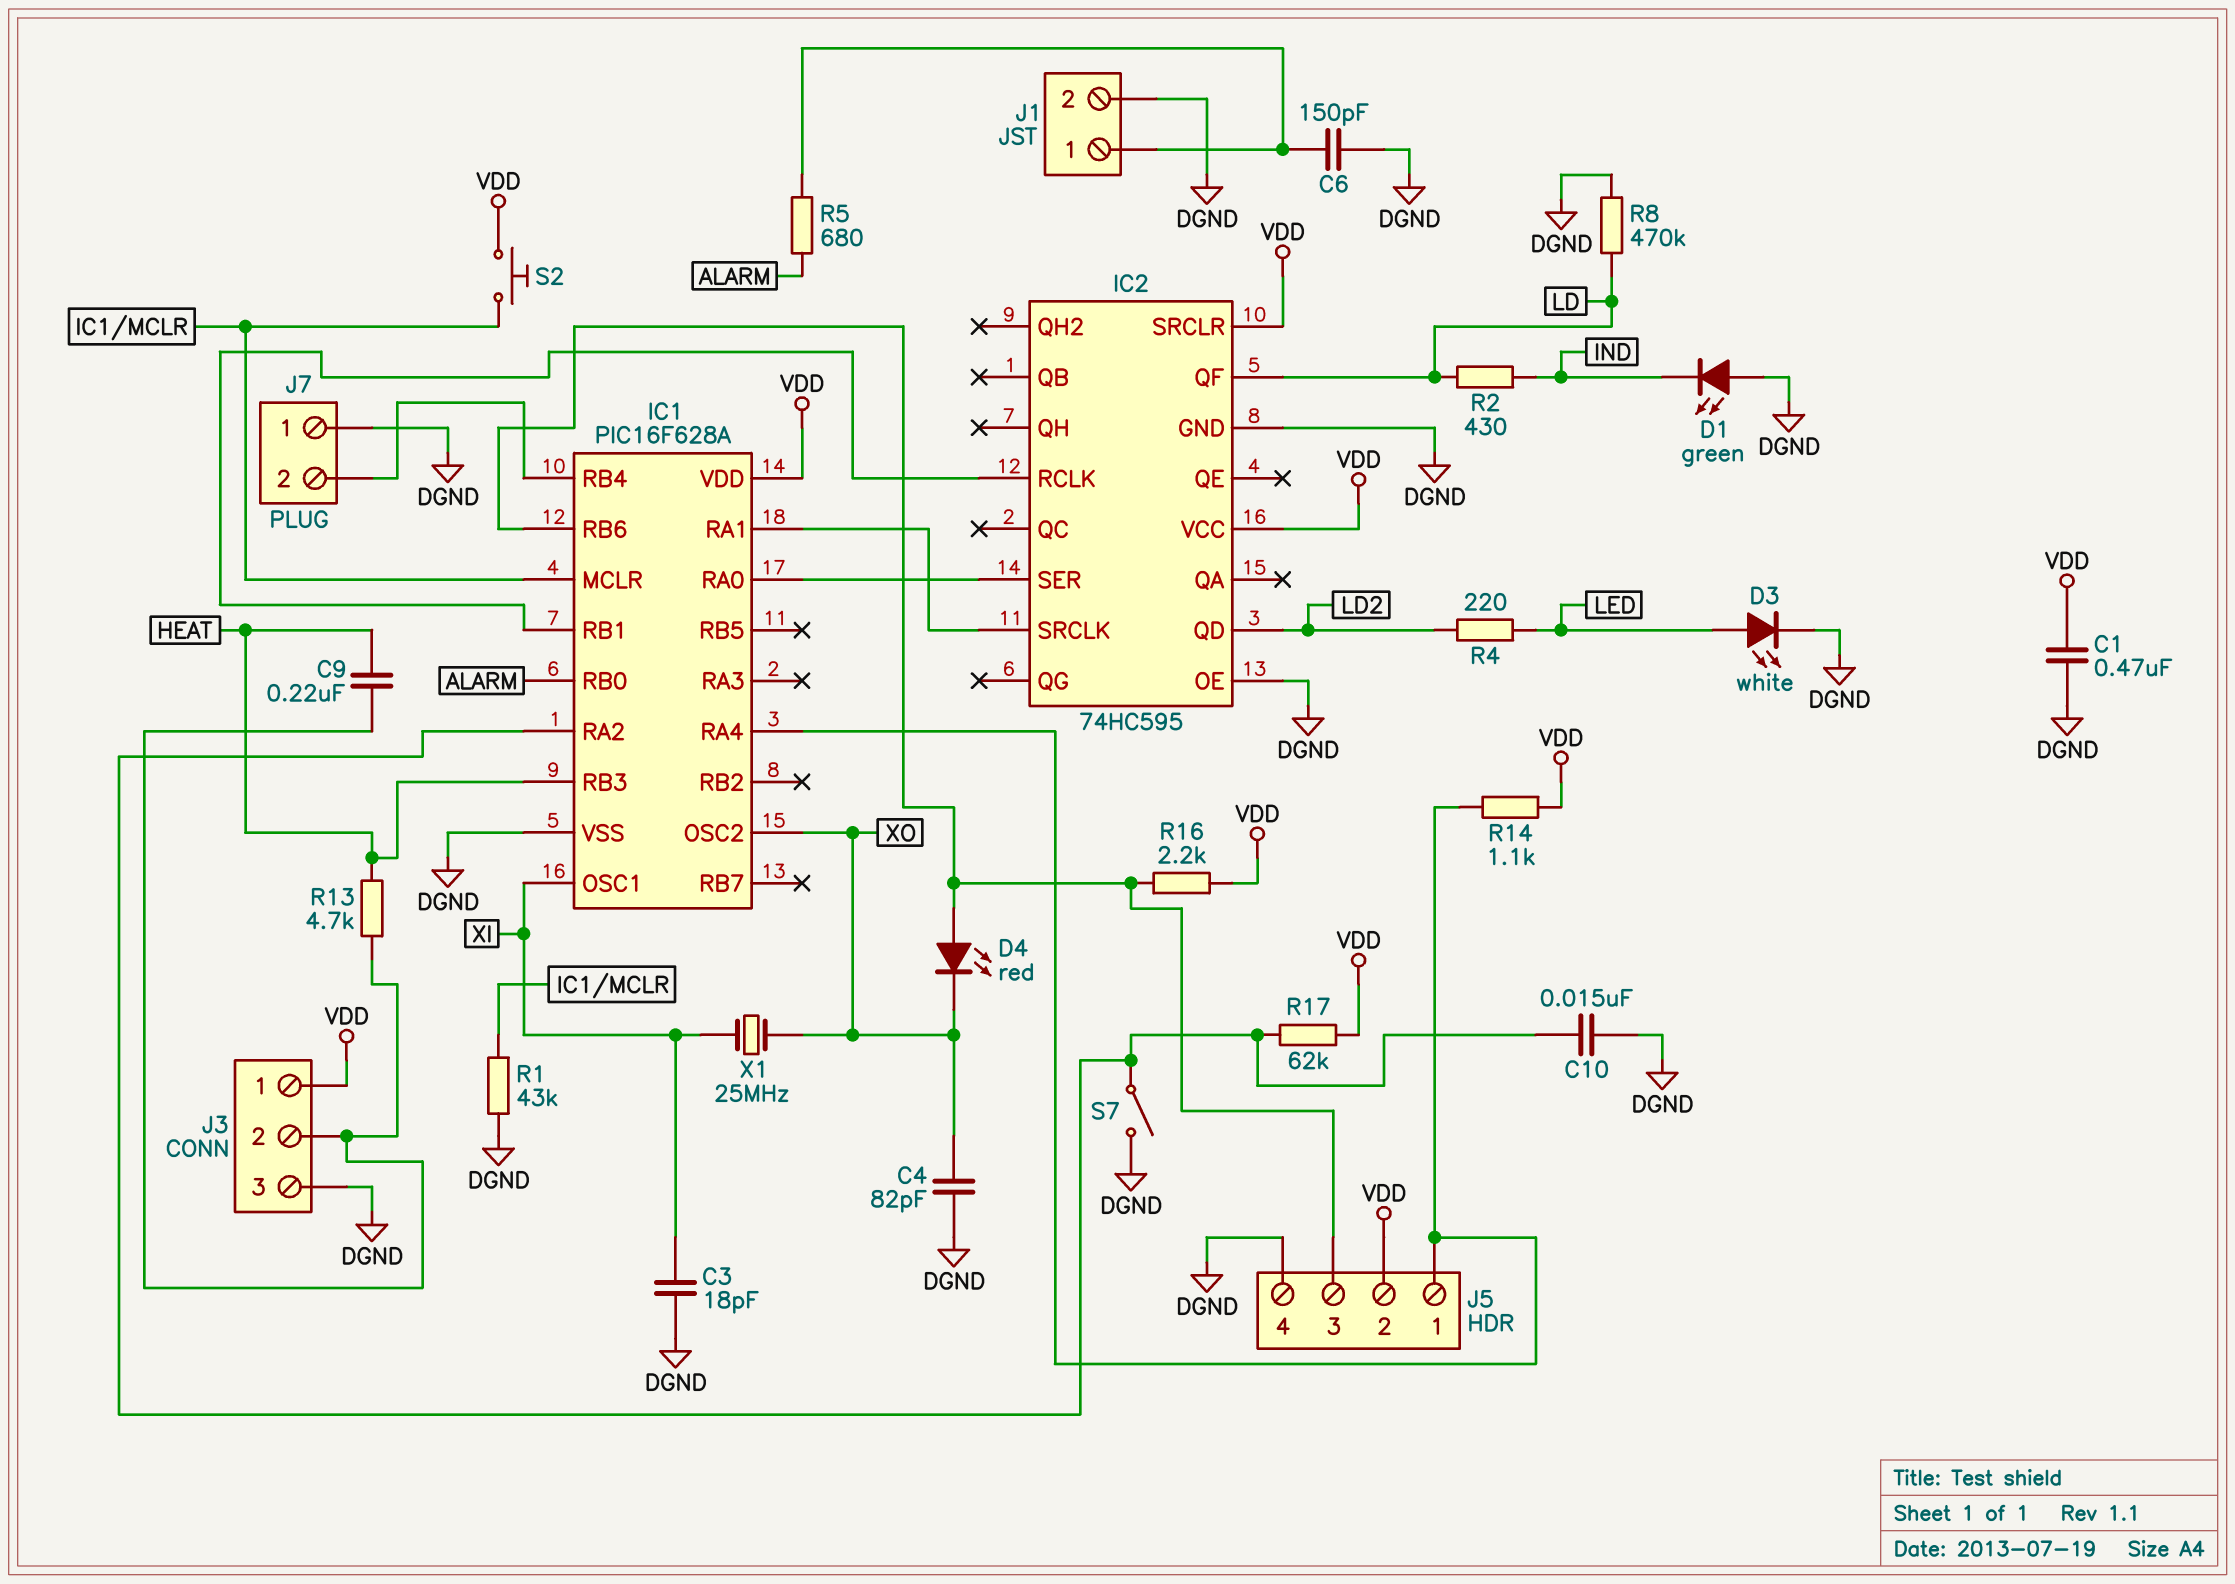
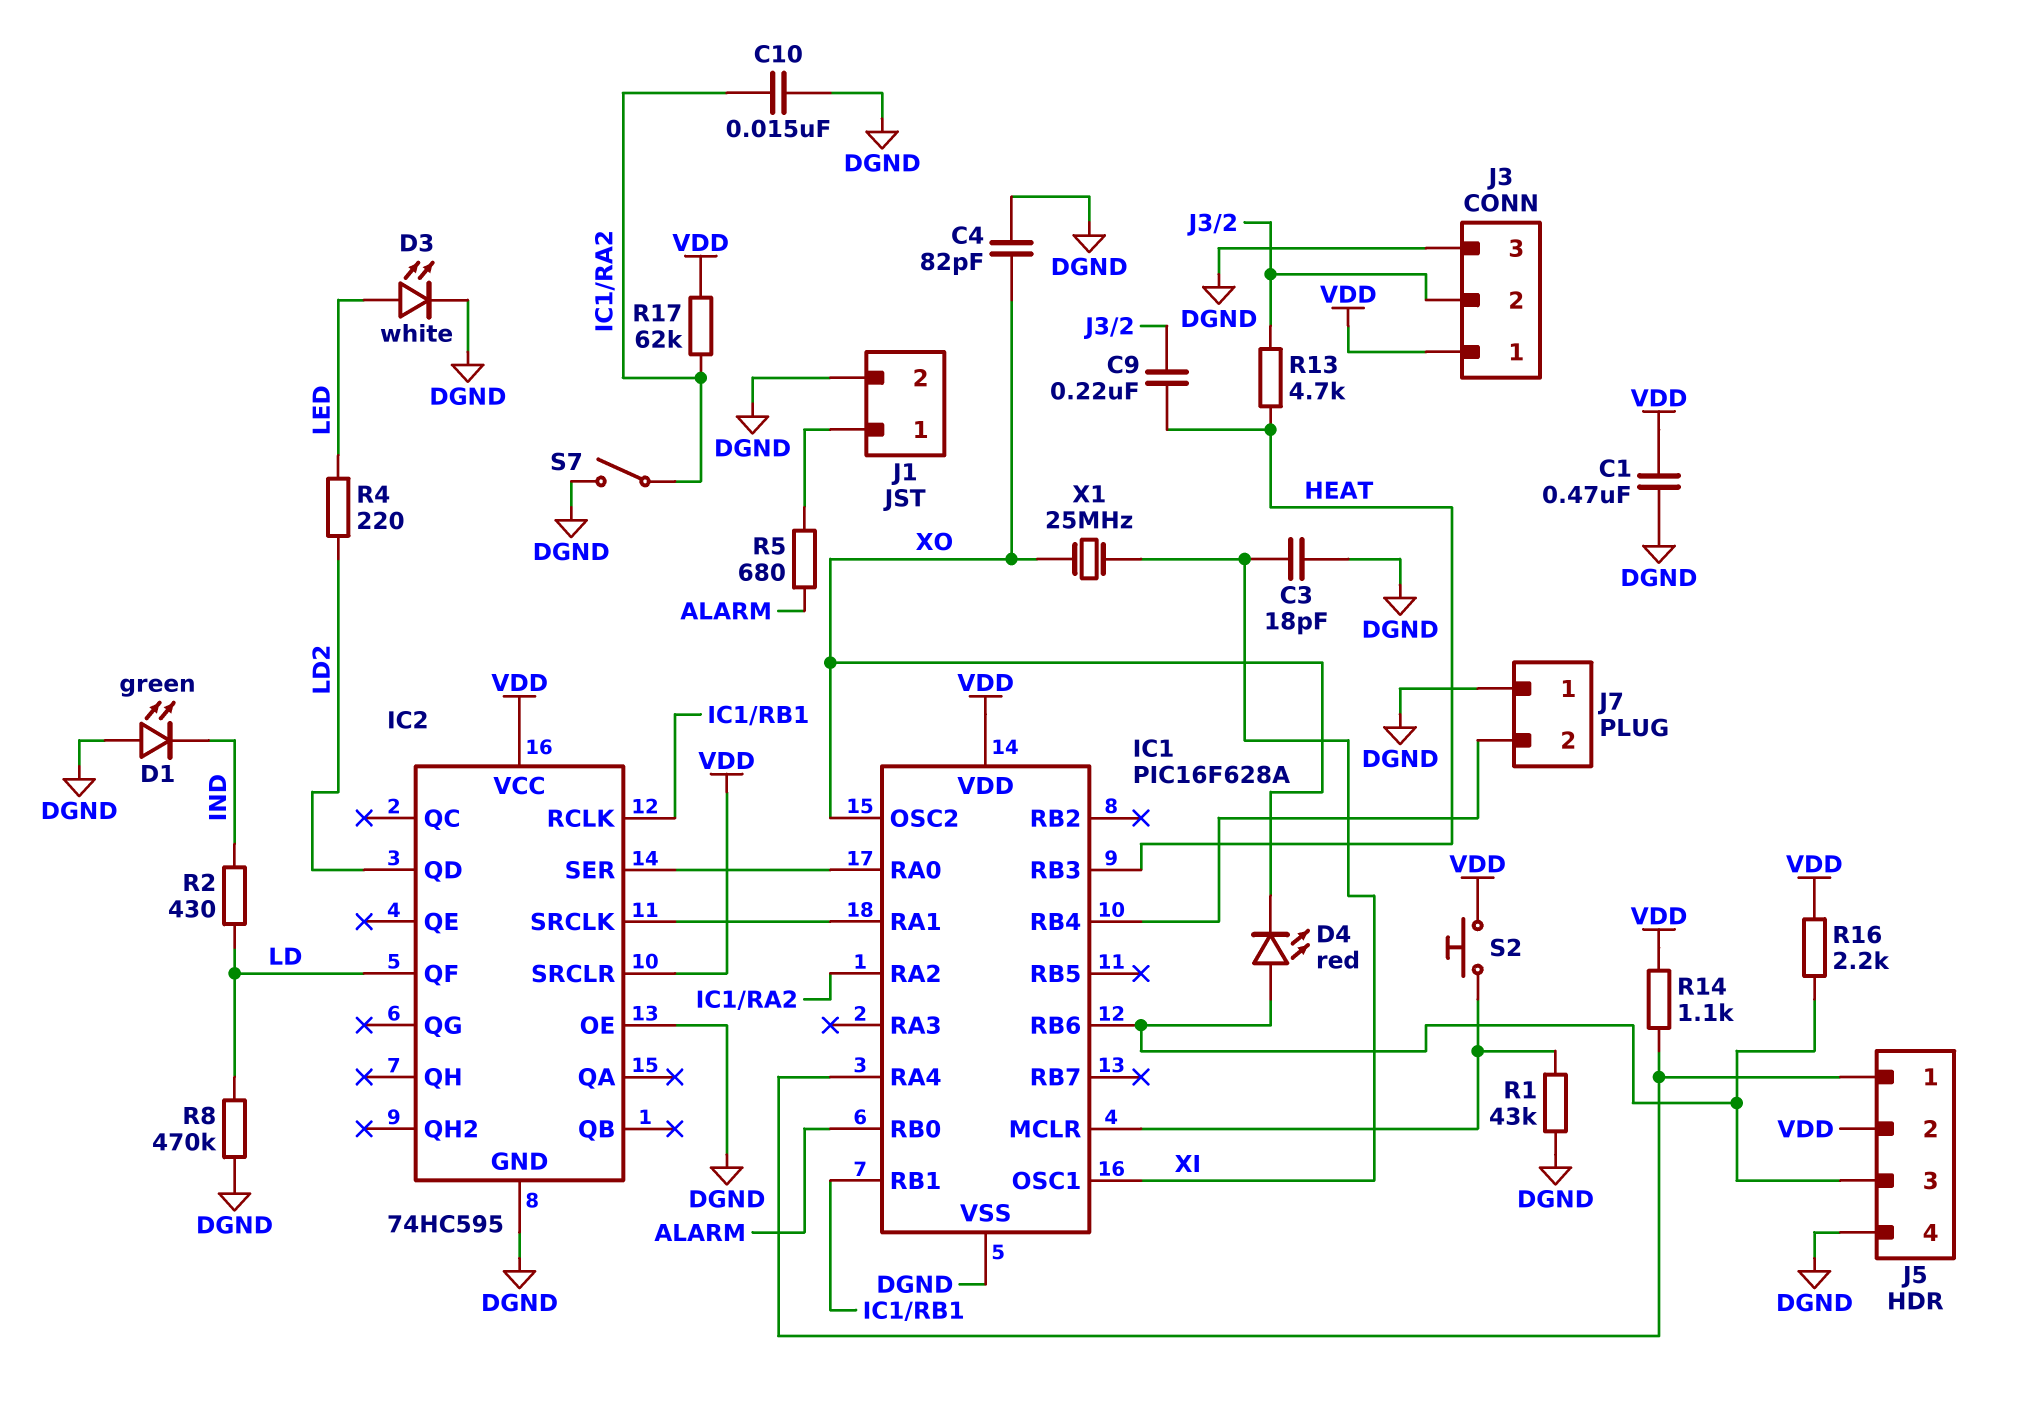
C6: 150pF (DGND, J1/1) -> none

